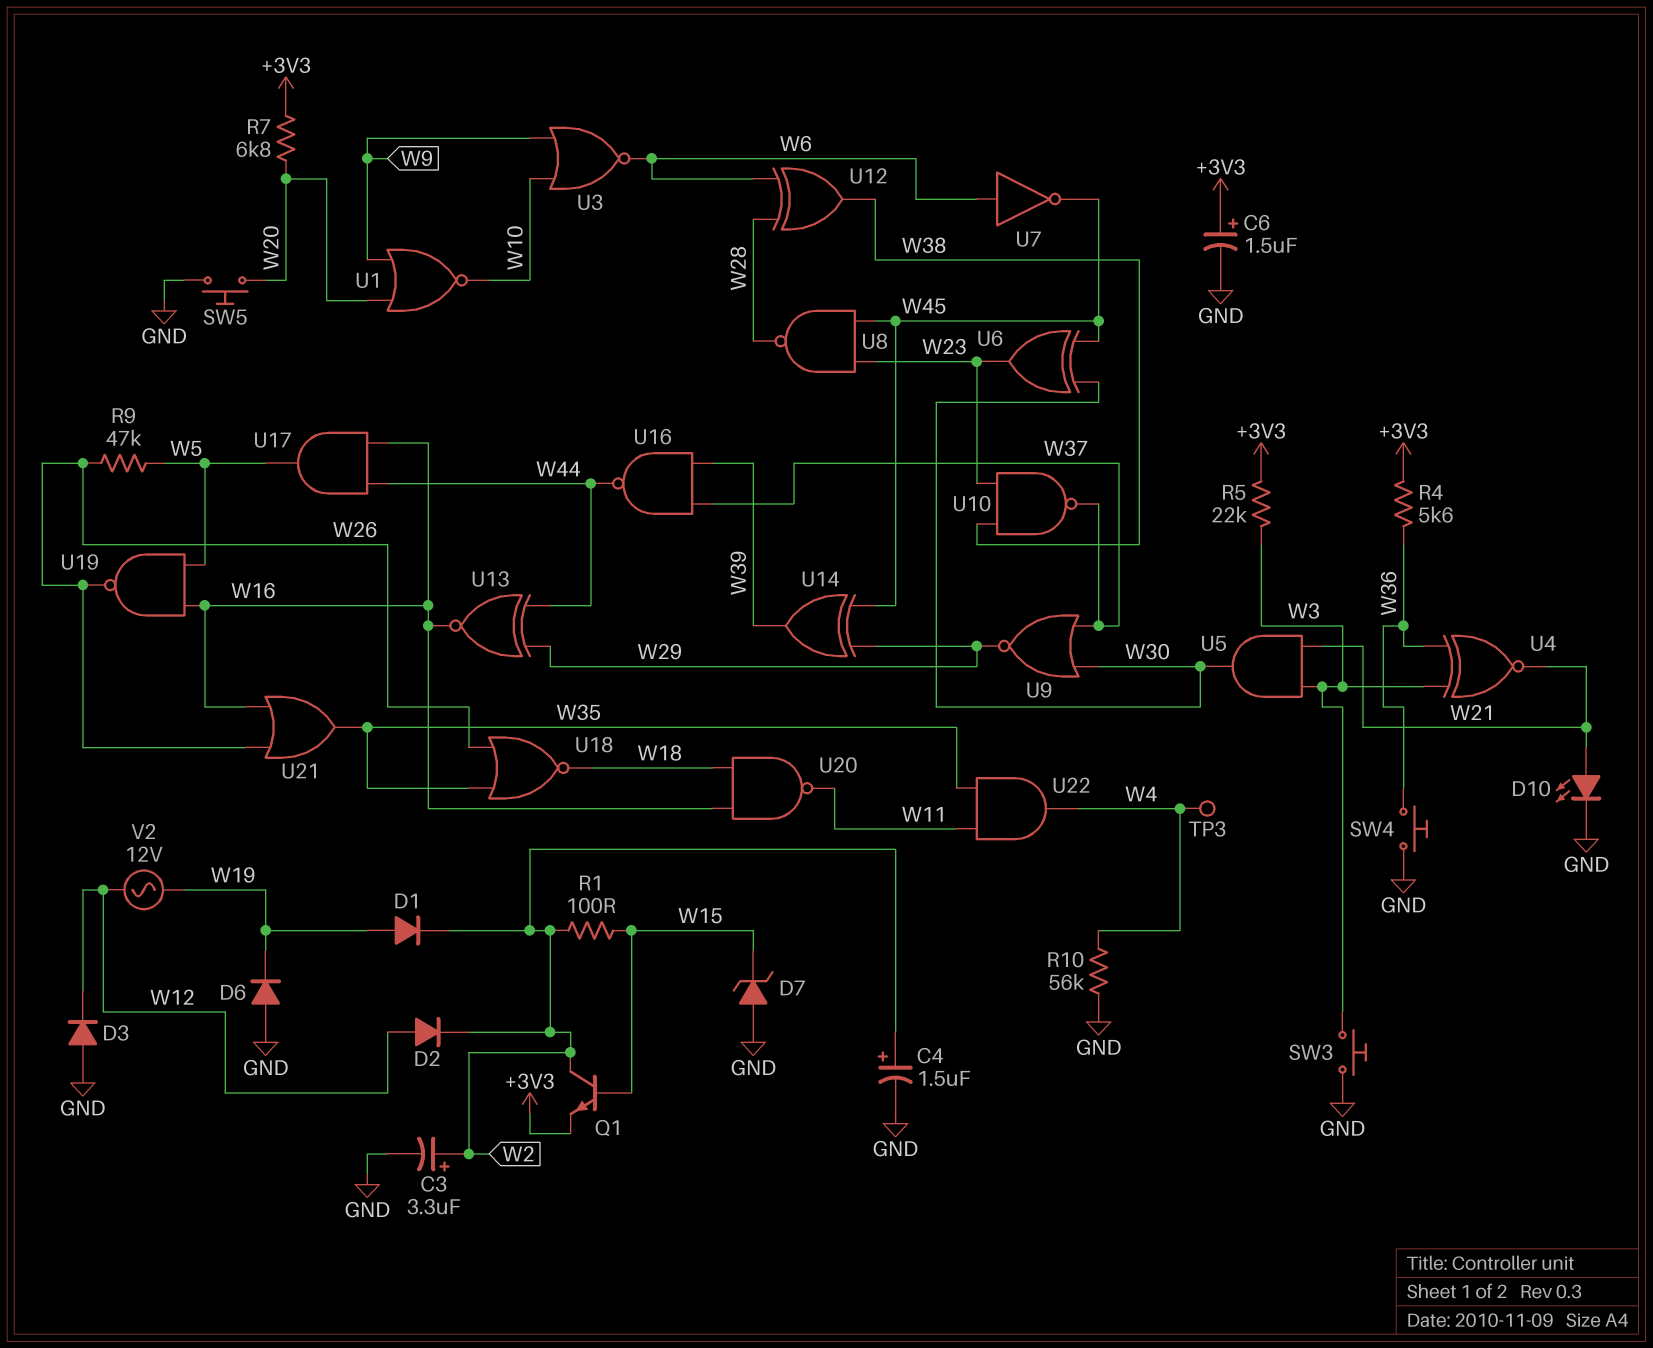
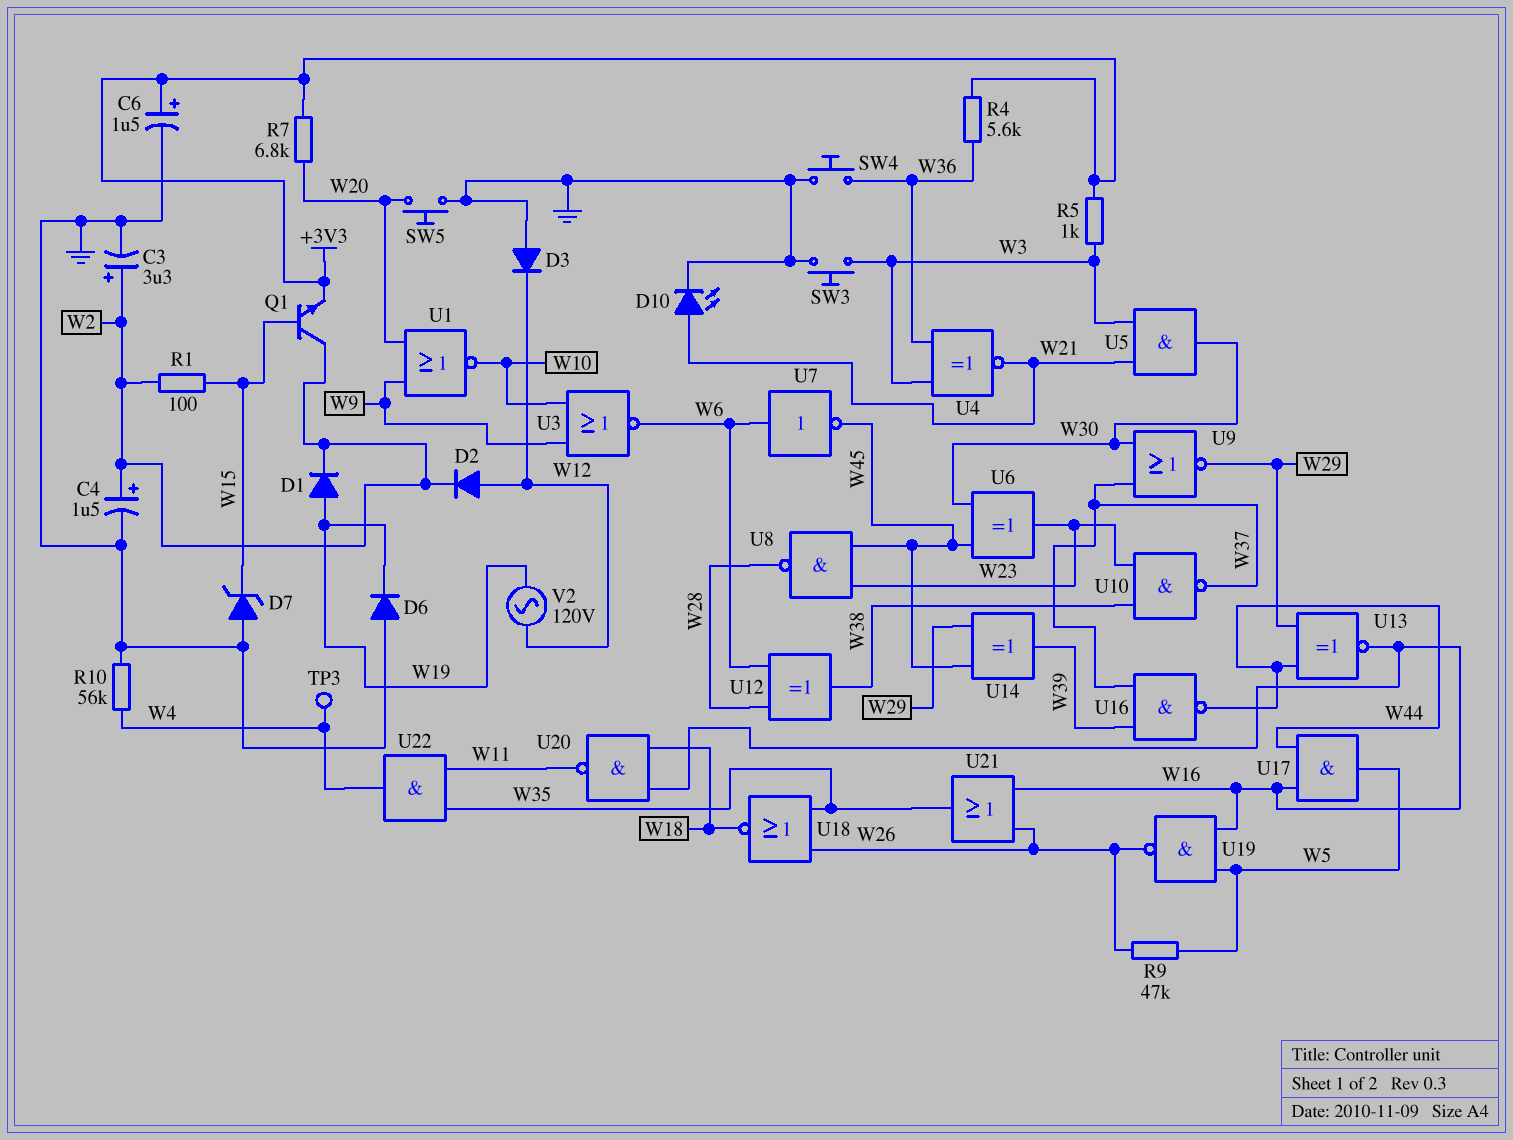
R5: 22k (+3V3, W3) -> 1k (+3V3, W3)
V2: AC 12V (W12, W19) -> AC 120V (W12, W19)

